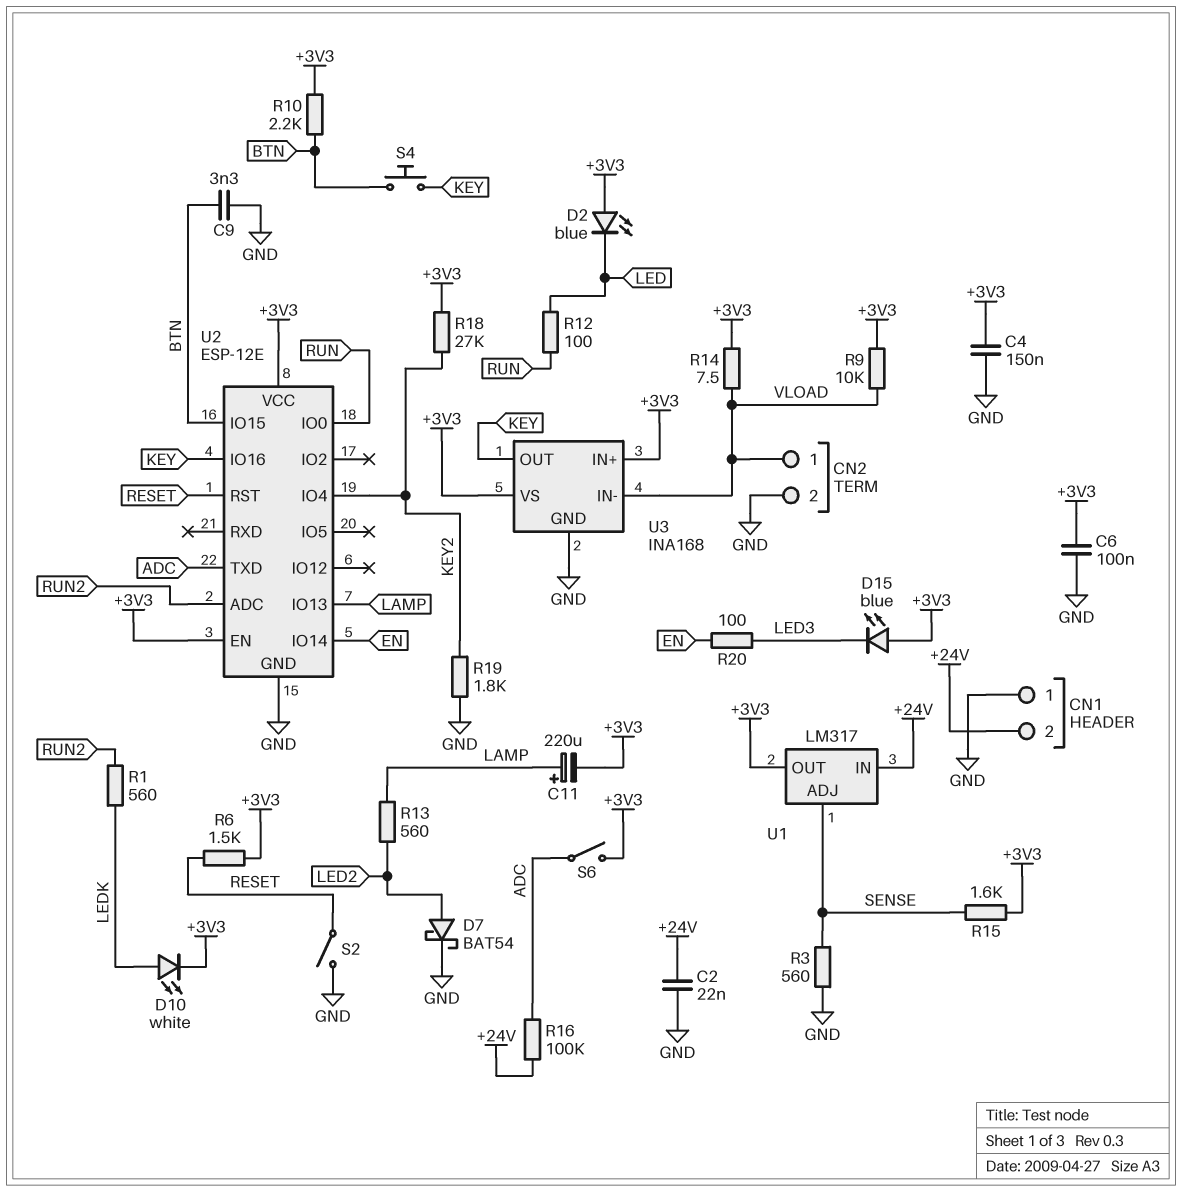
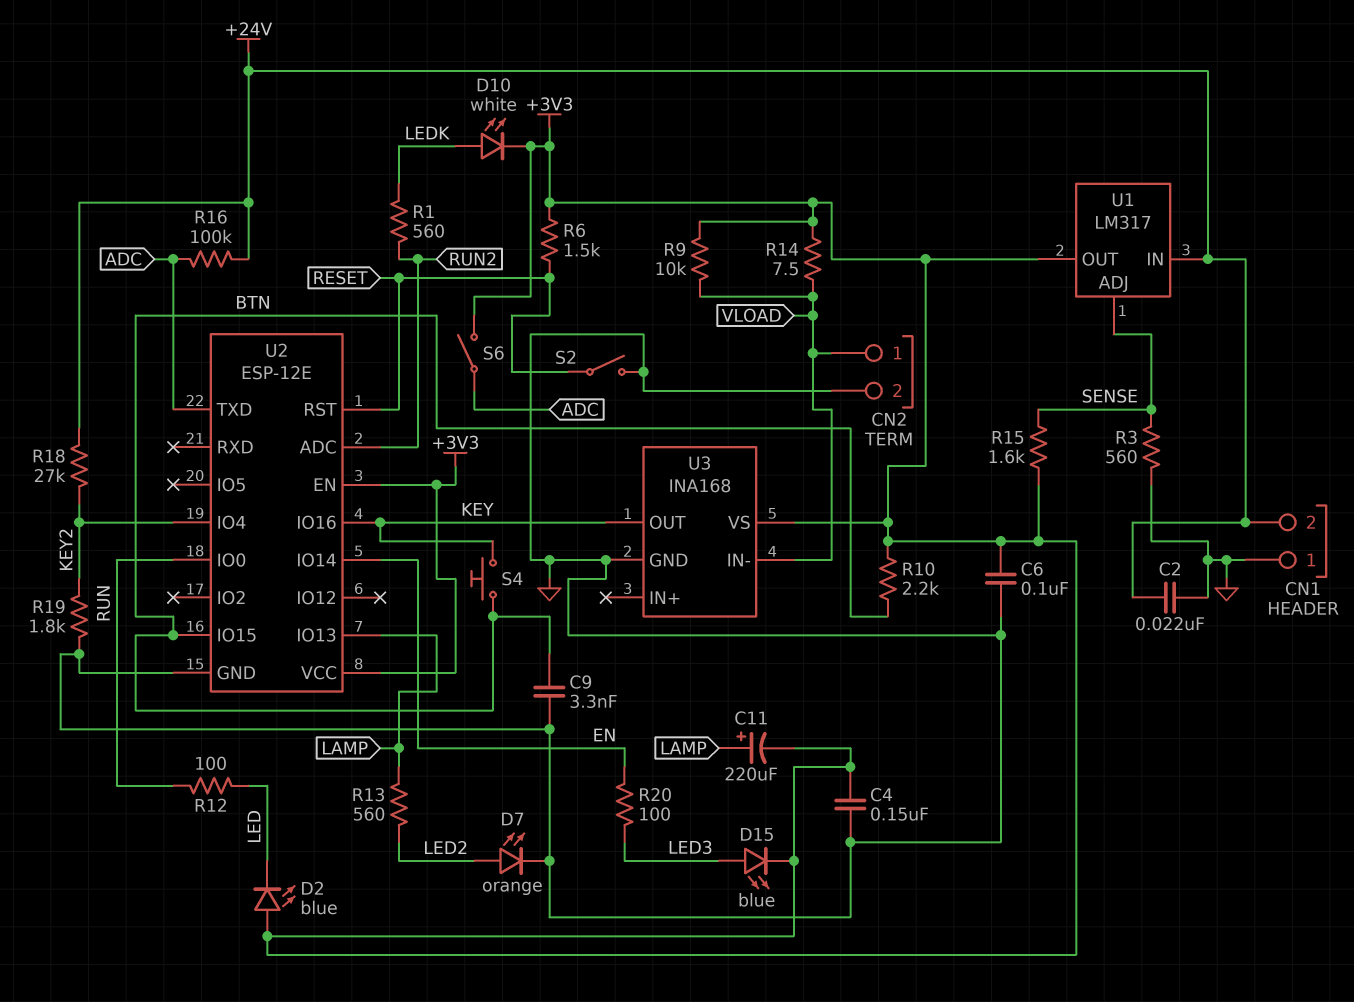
D7: schottky BAT54 (A LED2, K GND) -> LED orange (A LED2, K GND)
D15: LED blue (A +3V3, K LED3) -> LED blue (A LED3, K +3V3)
R18: 27k (+3V3, KEY2) -> 27k (+24V, KEY2)
U3 pin IN+: +3V3 -> none

